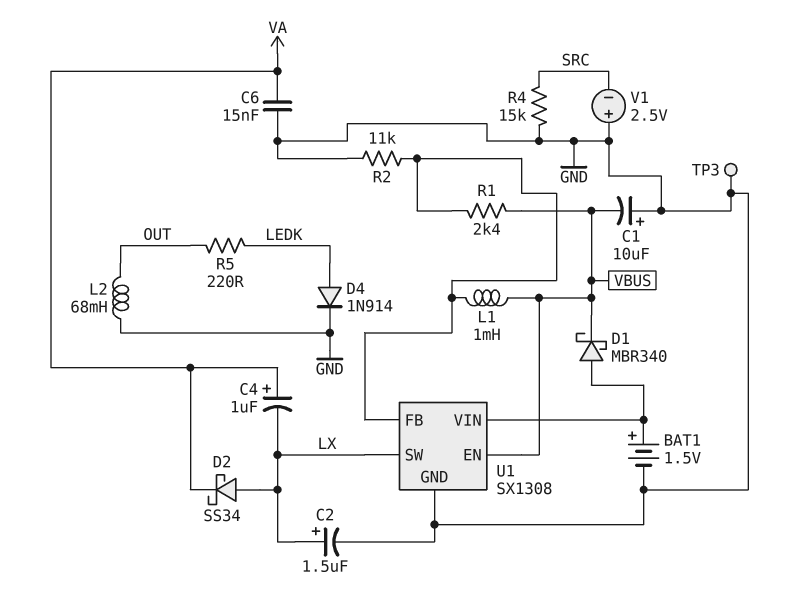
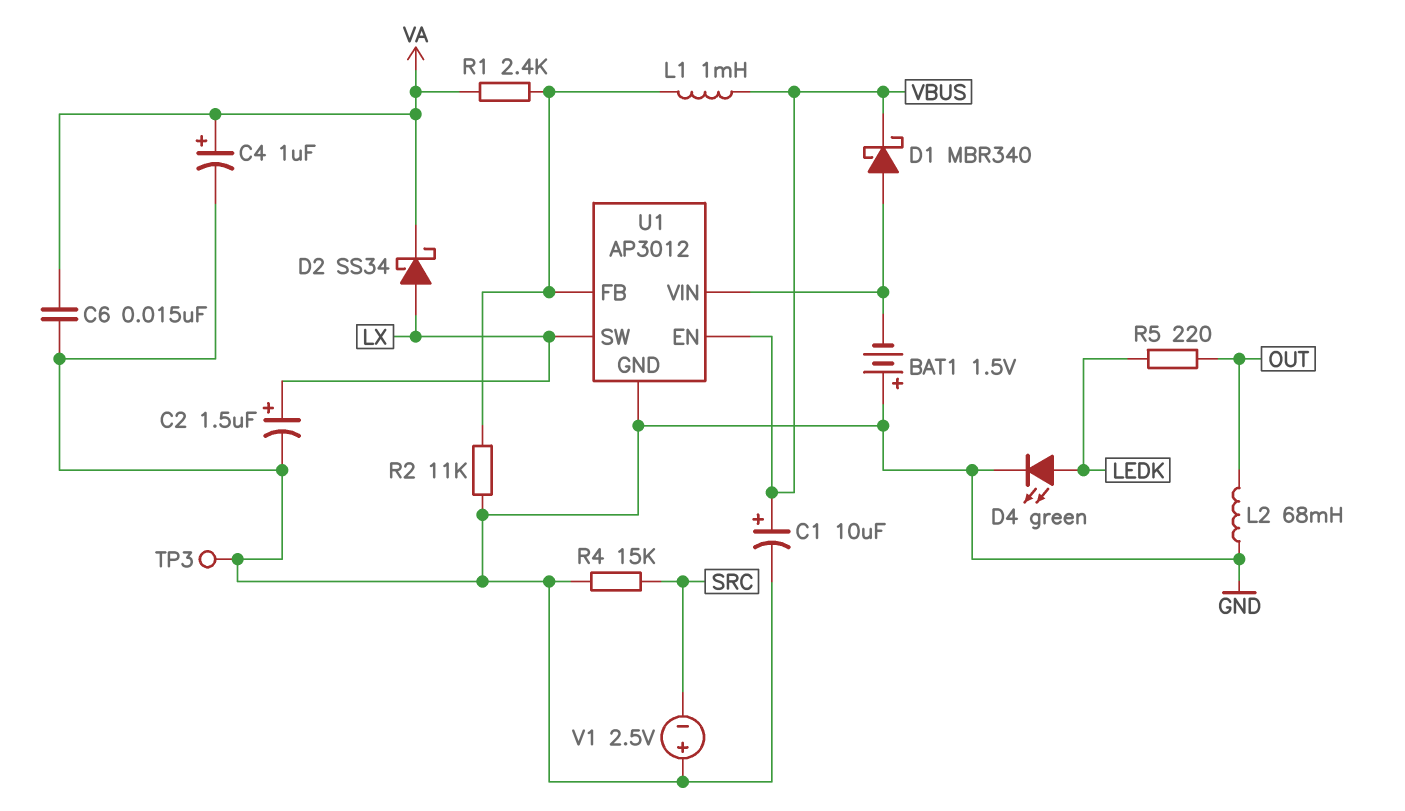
BAT1: 1.5V (plus U1/VIN, minus GND) -> 1.5V (plus GND, minus U1/VIN)
C1: 10uF (plus GND, minus VBUS) -> 10uF (plus VBUS, minus GND)
C4: 1uF (plus VA, minus LX) -> 1uF (plus VA, minus GND)
D4: diode 1N914 (A LEDK, K GND) -> LED green (A LEDK, K GND)
R1: 2.4k (U1/FB, VBUS) -> 2.4k (U1/FB, VA)
U1: SX1308 -> AP3012

